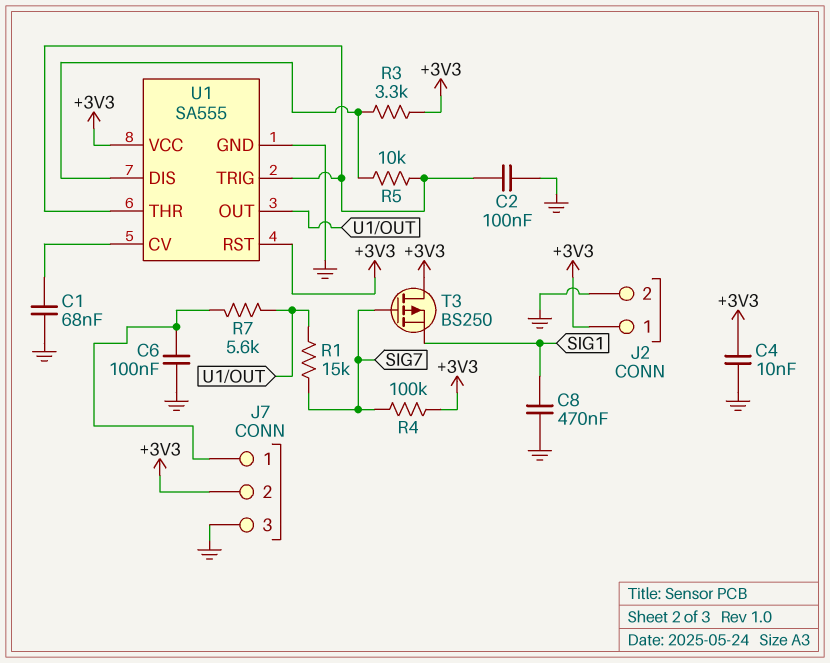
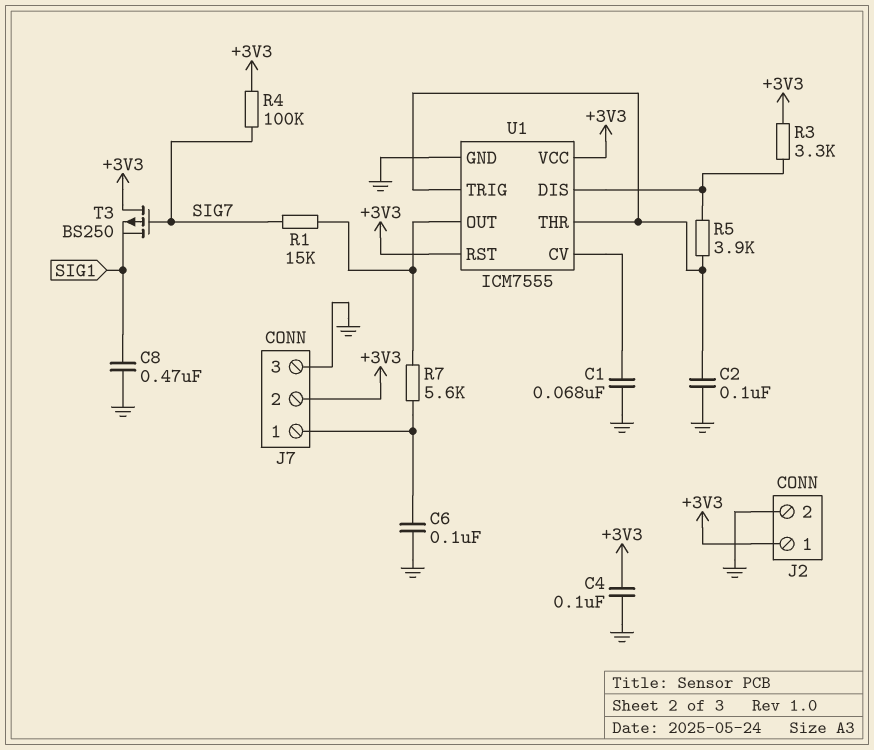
C4: 10nF (+3V3, GND) -> 100nF (+3V3, GND)
R5: 10k (U1/DIS, U1/THR) -> 3.9k (U1/DIS, U1/THR)
U1: SA555 -> ICM7555

